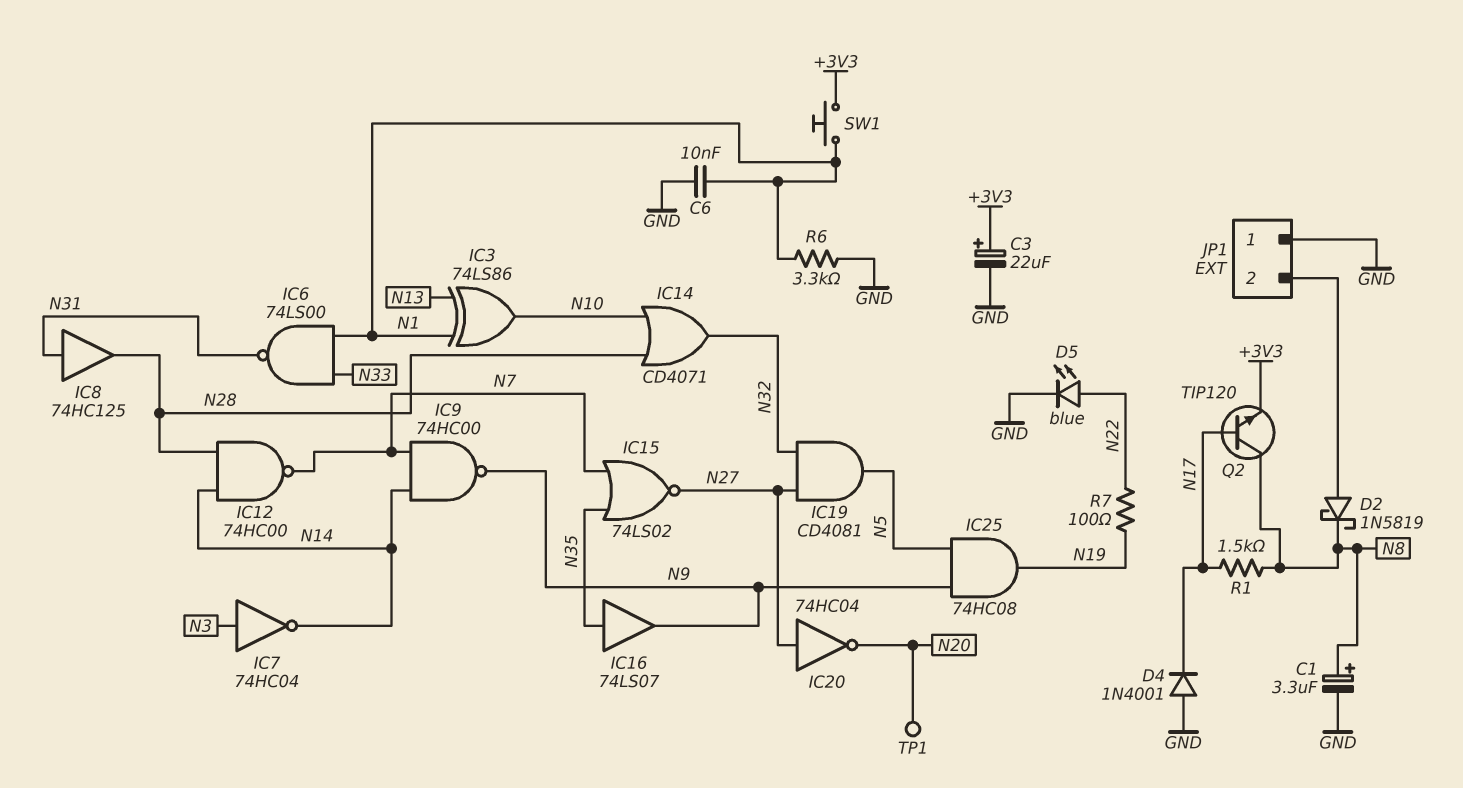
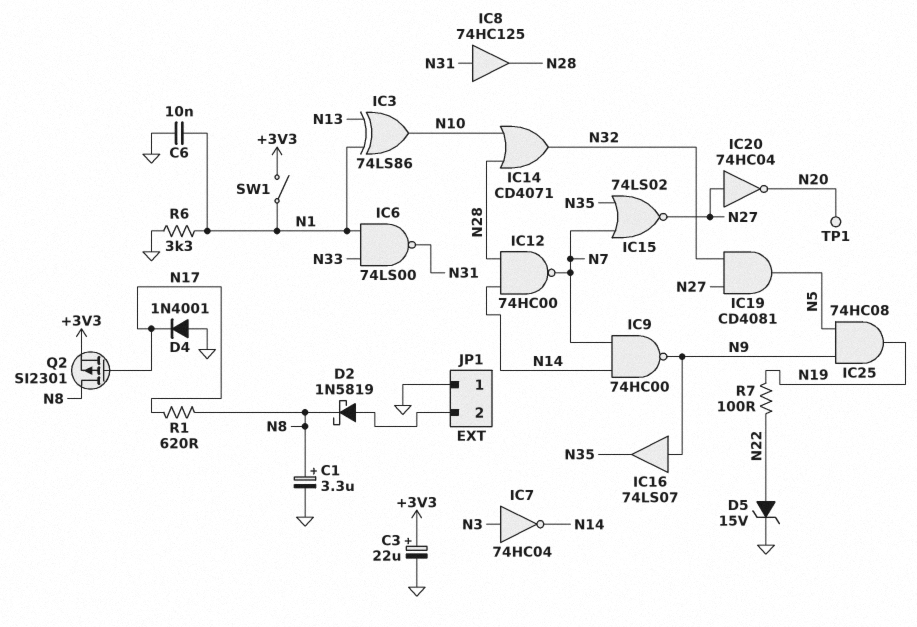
D5: LED blue (A N22, K GND) -> zener 15V (A N22, K GND)
IC16: buffer 74LS07 (in N35, out N9) -> buffer 74LS07 (in N9, out N35)
Q2: NPN TIP120 (B N17, C N8, E +3V3) -> PMOS SI2301 (G N17, D N8, S +3V3)
R1: 1.5k (N8, N17) -> 620 (N8, N17)
SW1: button (+3V3, N1) -> switch (+3V3, N1)

